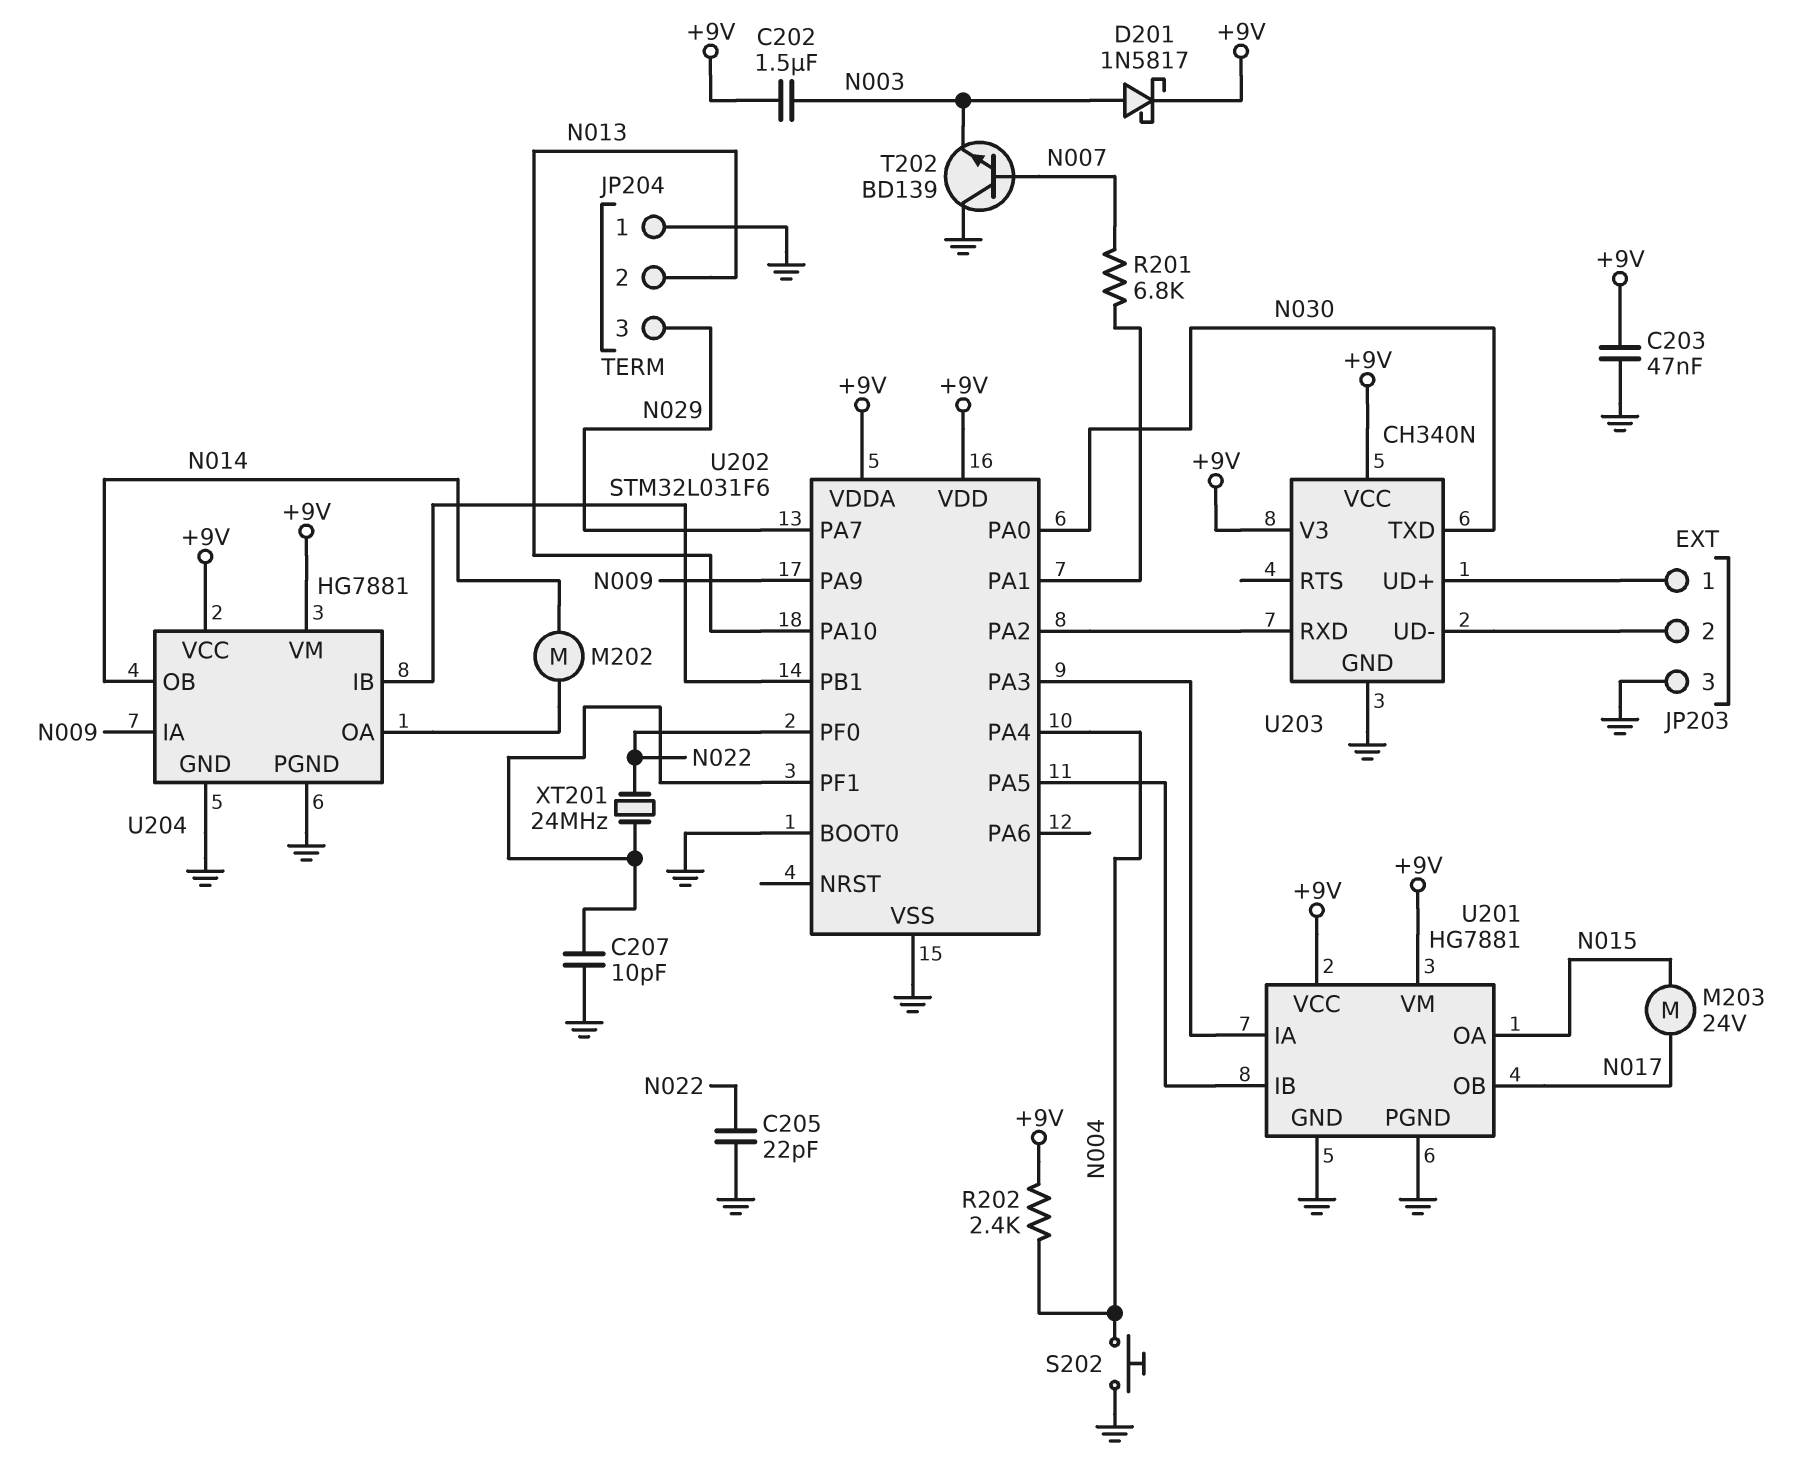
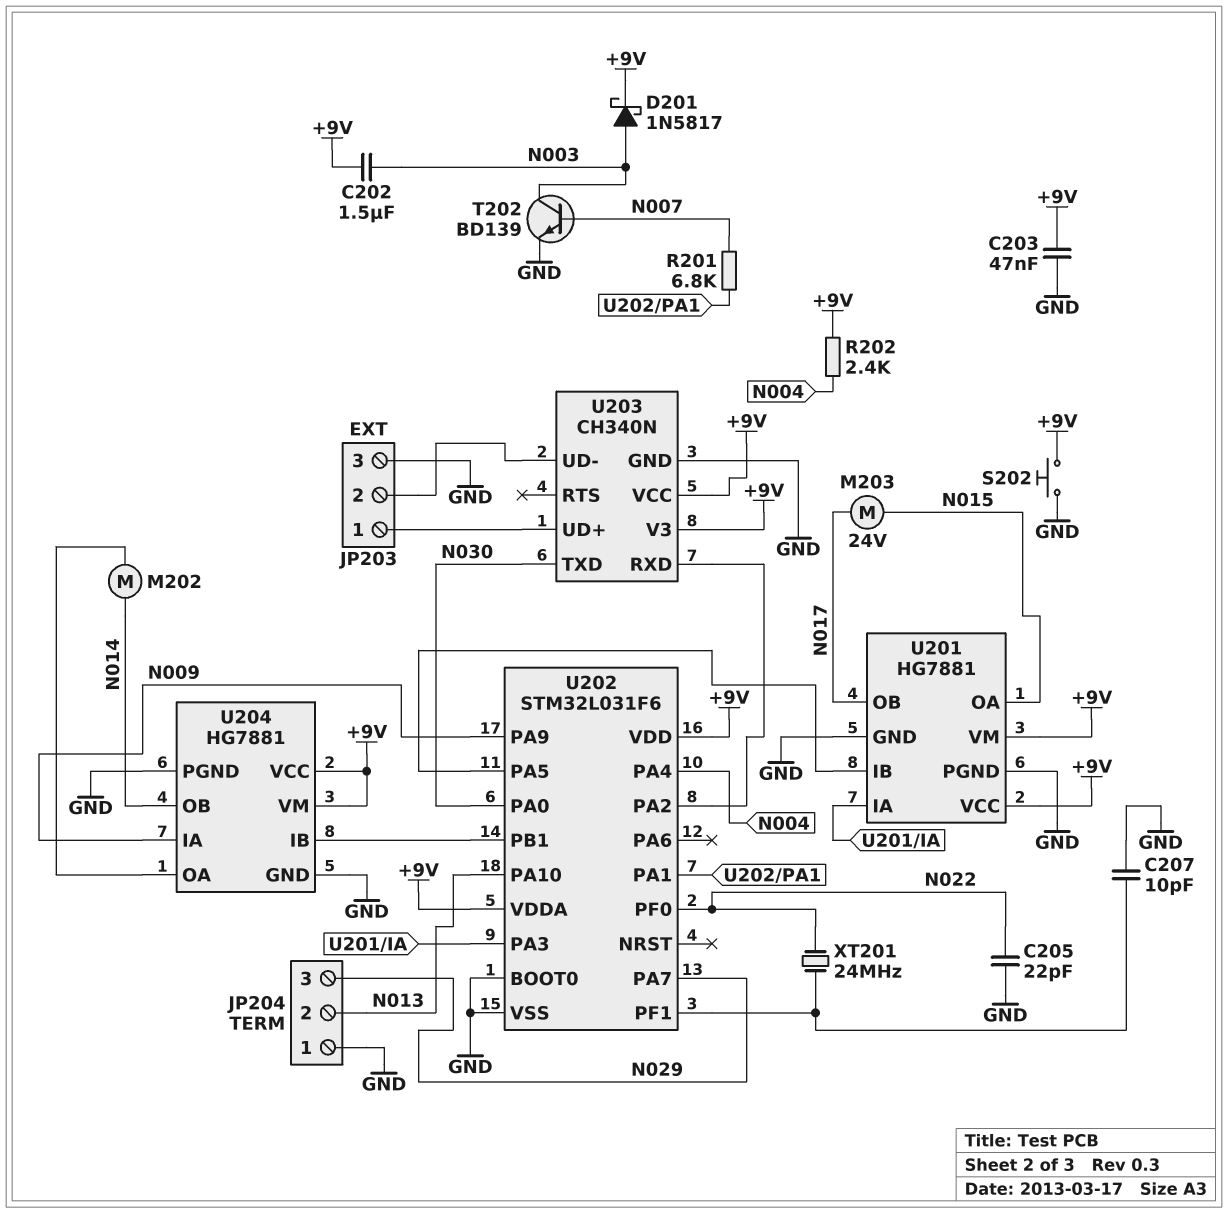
S202: button (GND, N004) -> button (+9V, GND)
T202: NPN BD139 (B N007, C GND, E N003) -> NPN BD139 (B N007, C N003, E GND)

